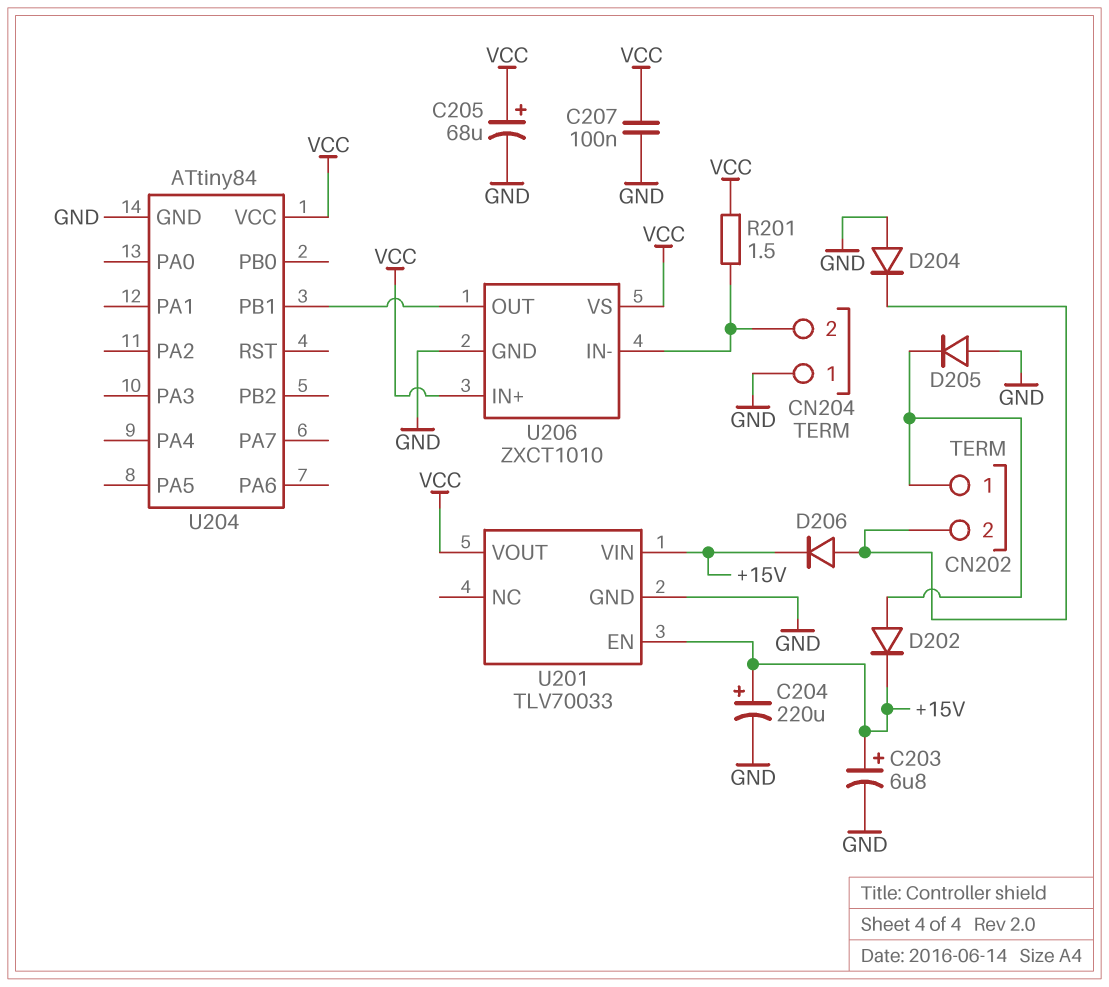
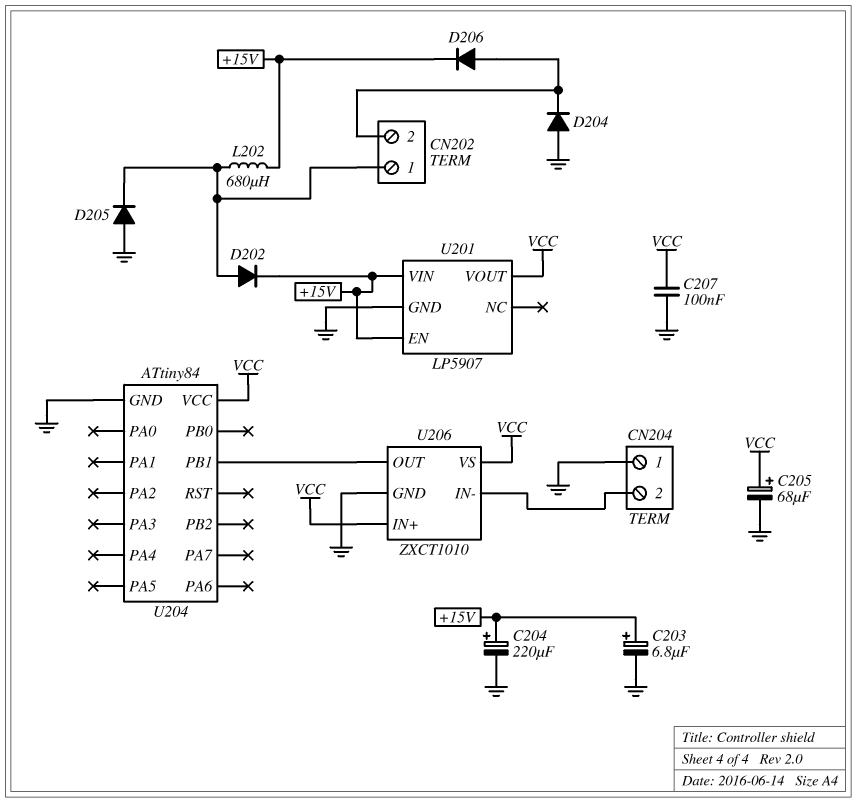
L202: none -> 680uH (+15V, CN202/1)
R201: 1.5 (CN204/2, VCC) -> none
U201: TLV70033 -> LP5907

